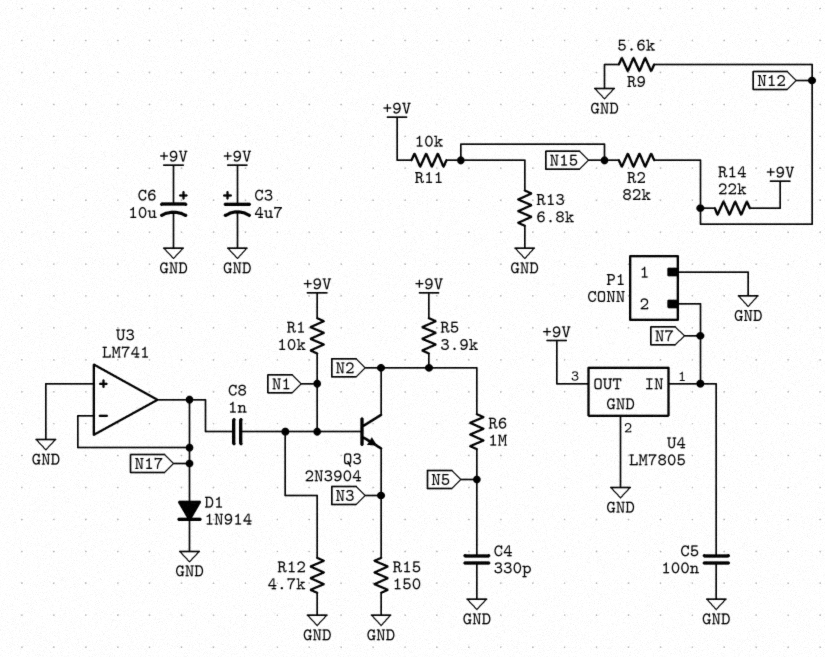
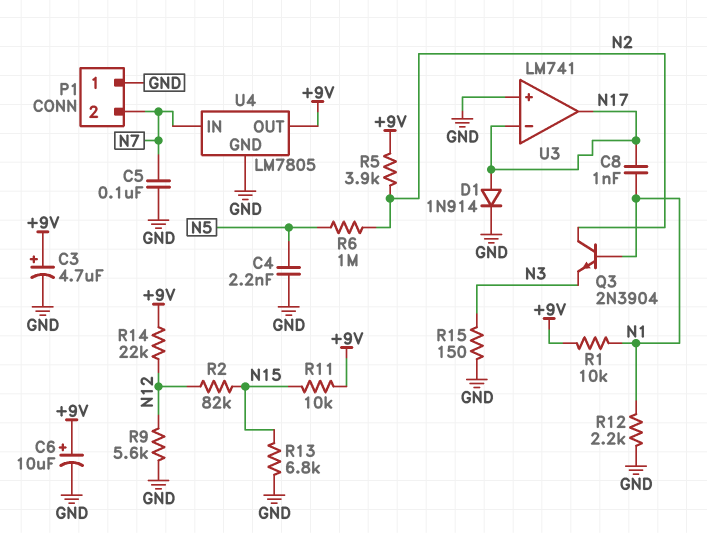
C4: 330pF (GND, N5) -> 2.2nF (GND, N5)
R12: 4.7k (GND, N1) -> 2.2k (GND, N1)

